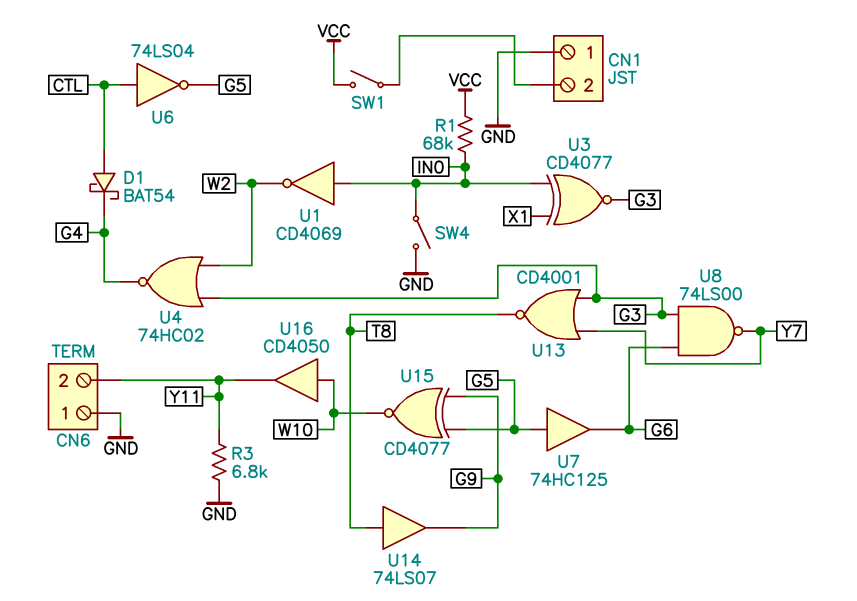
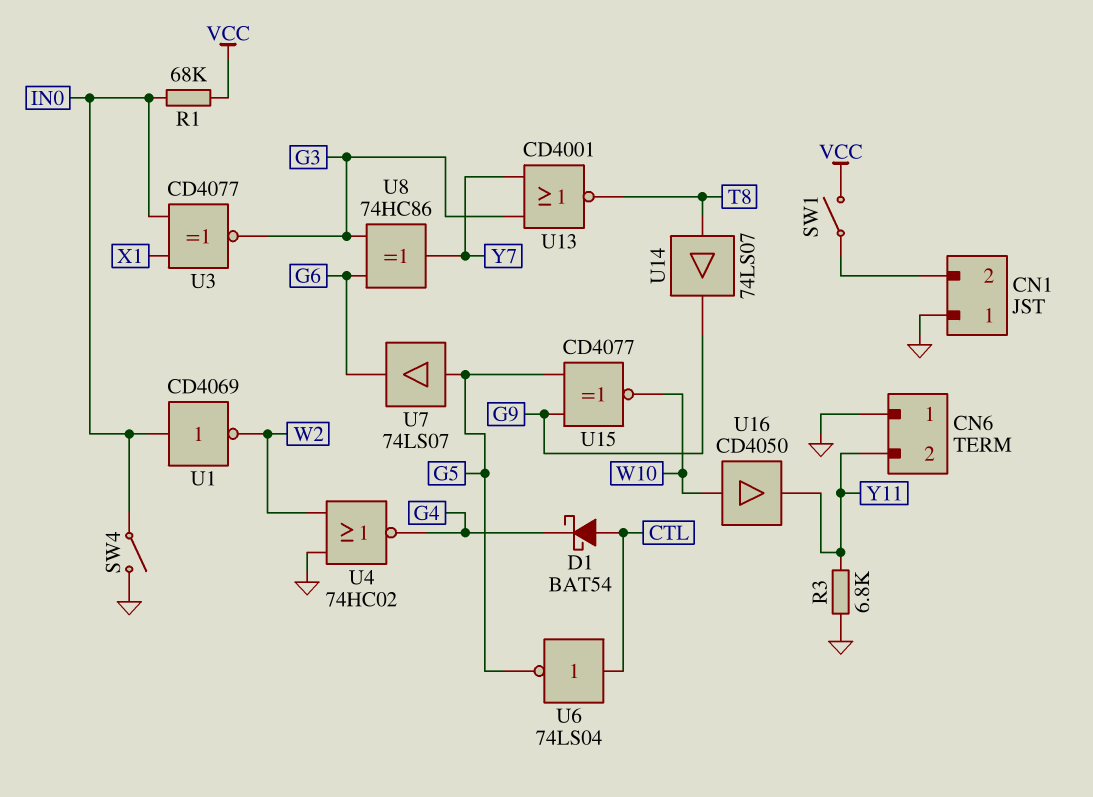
U4: NOR 74HC02 (in G3, in W2, out G4) -> NOR 74HC02 (in GND, in W2, out G4)
U7: buffer 74HC125 (in G5, out G6) -> buffer 74LS07 (in G5, out G6)
U8: NAND 74LS00 (in G3, in G6, out Y7) -> XOR 74HC86 (in G3, in G6, out Y7)

